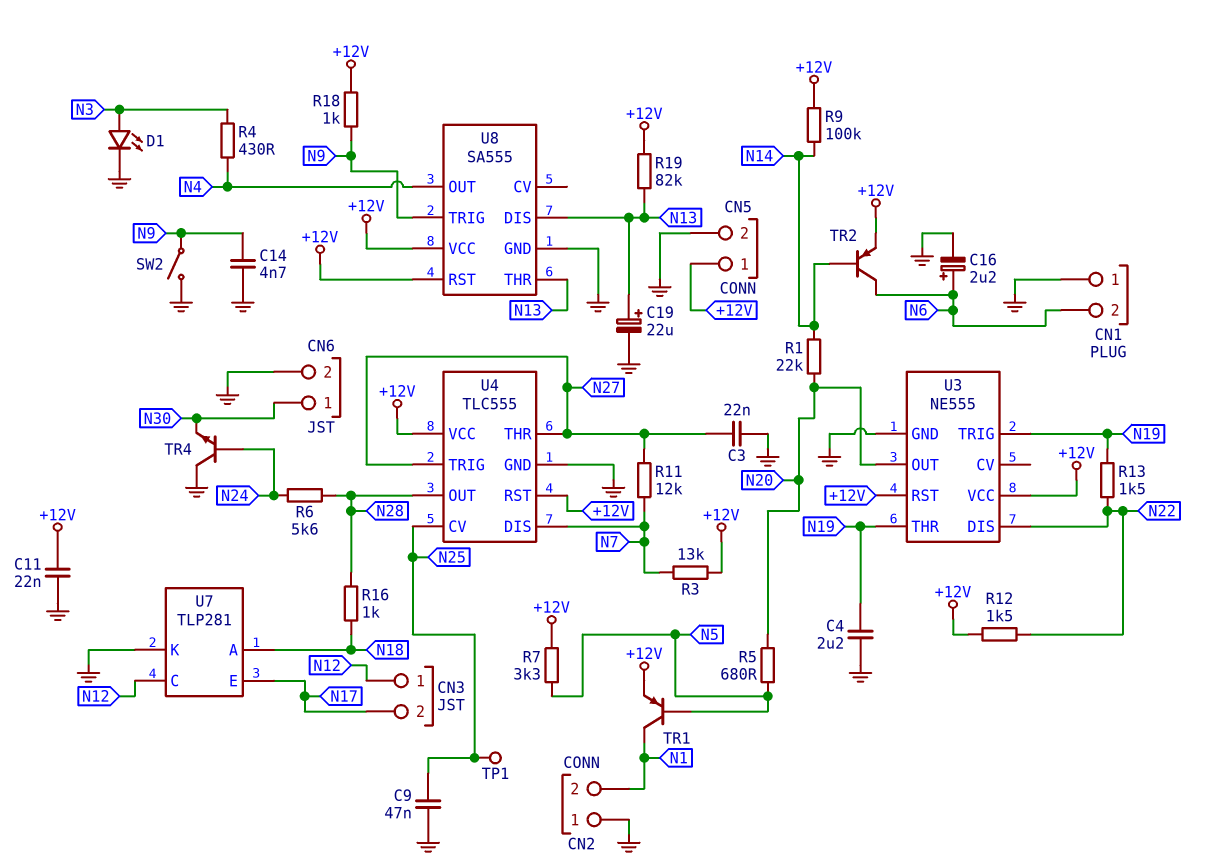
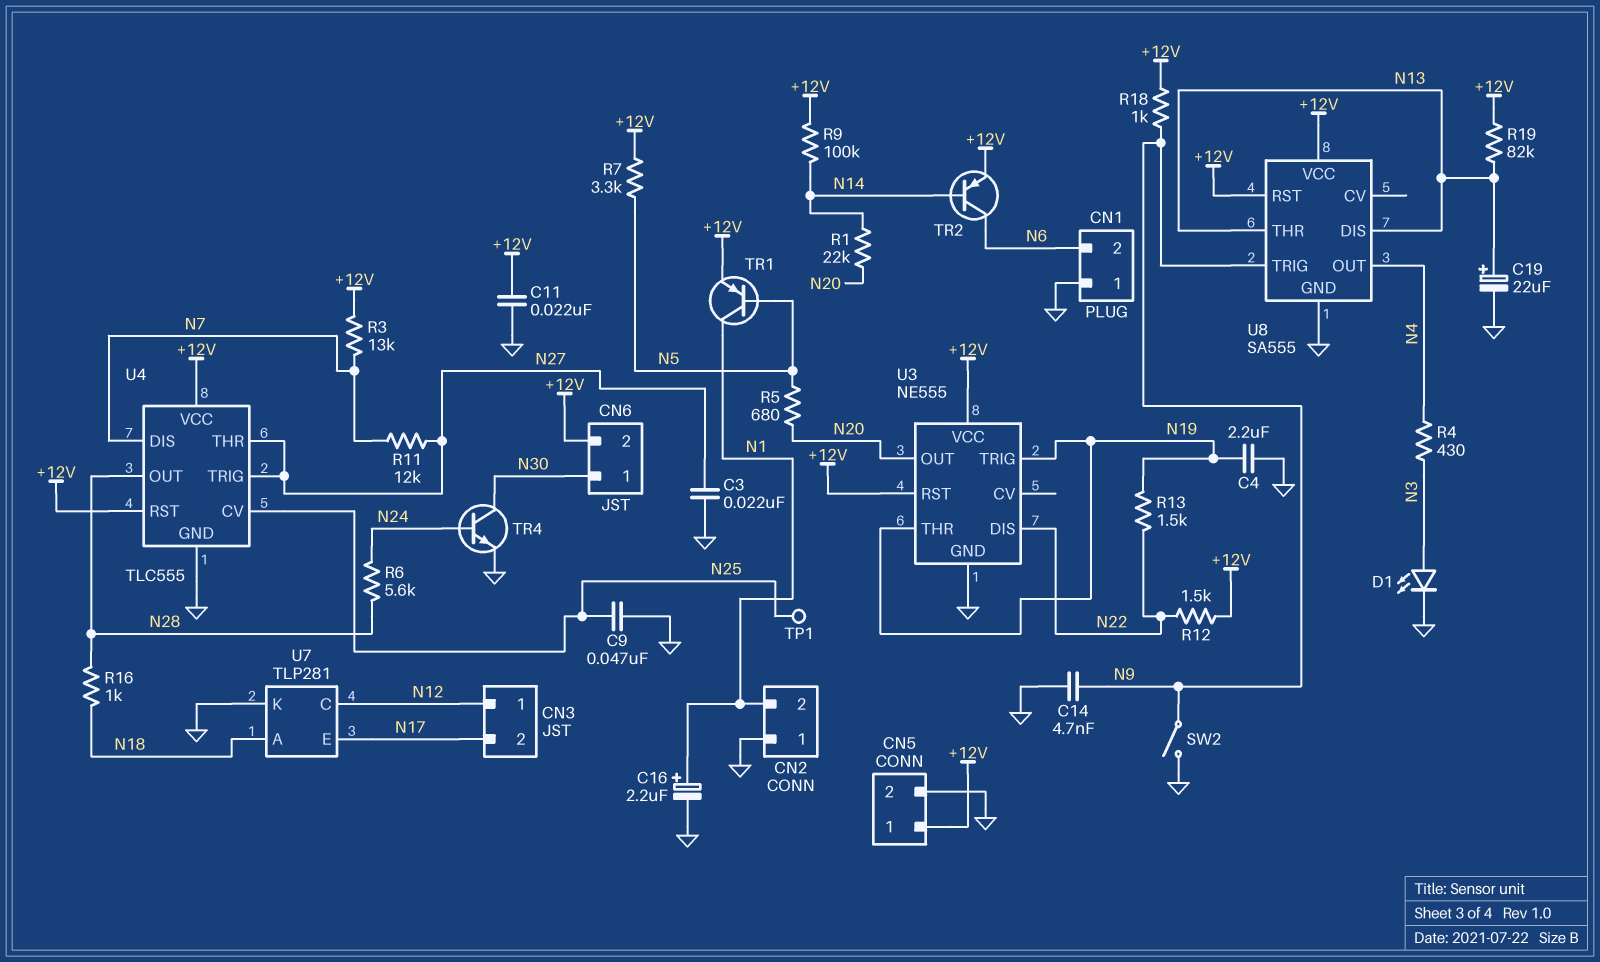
C16: 2.2uF (plus N6, minus GND) -> 2.2uF (plus N1, minus GND)
CN6 pin 2: GND -> +12V
TR4: NPN (B N24, C GND, E N30) -> NPN (B N24, C N30, E GND)

